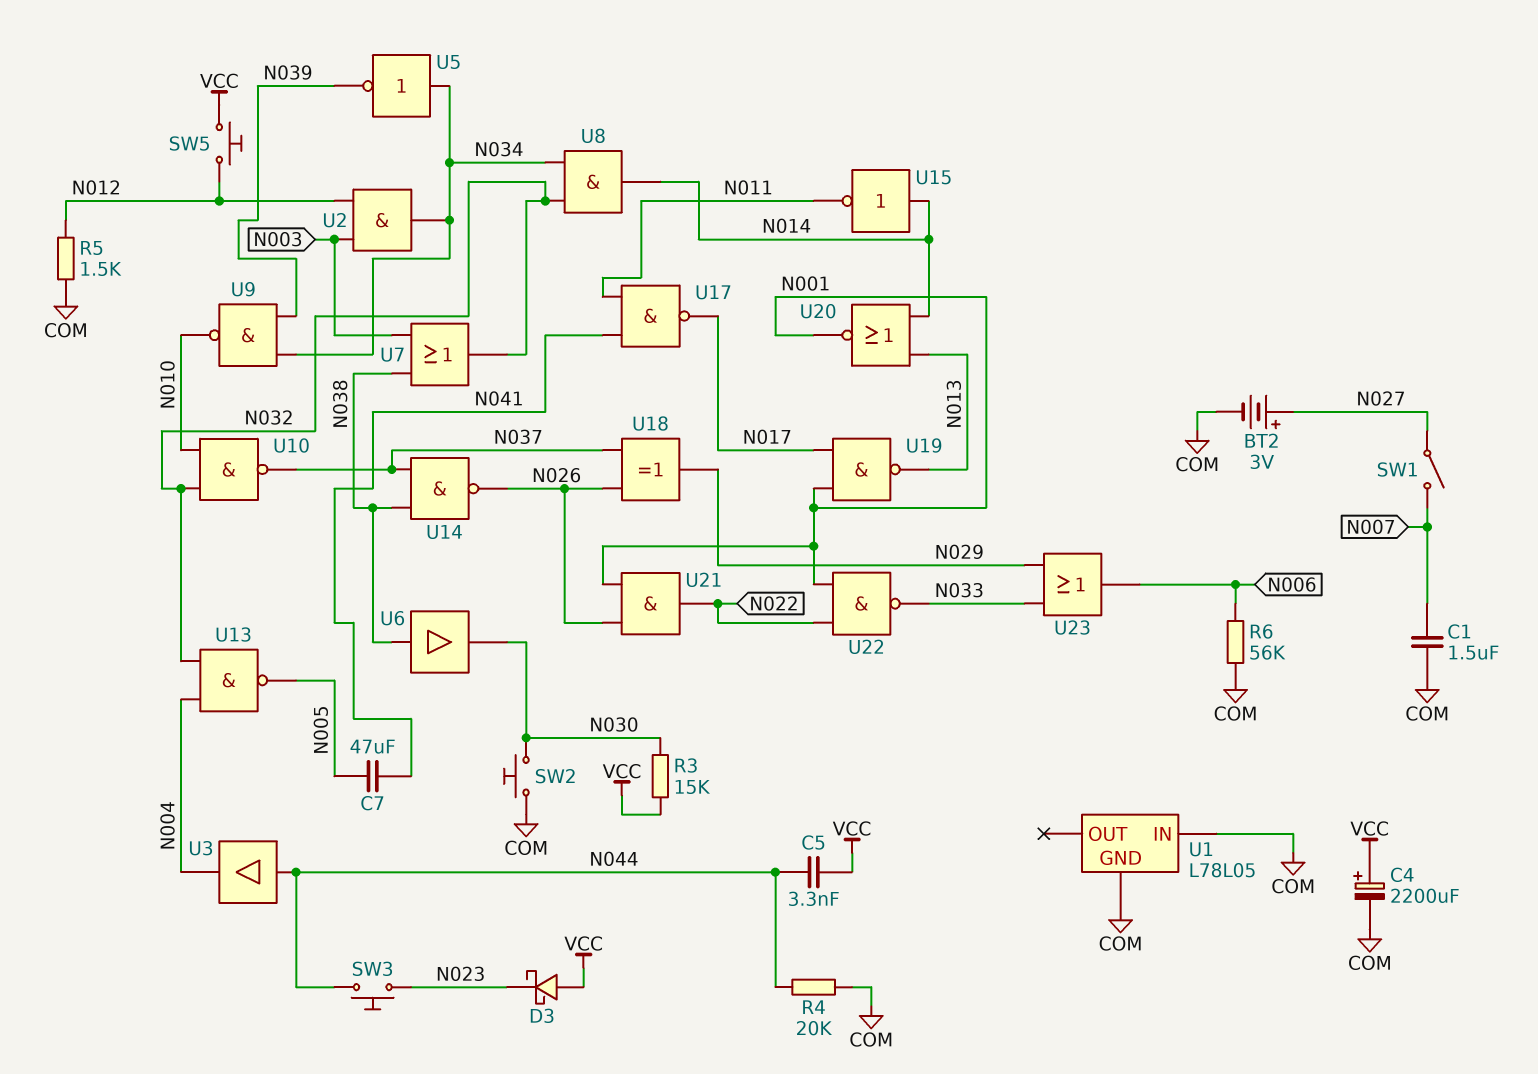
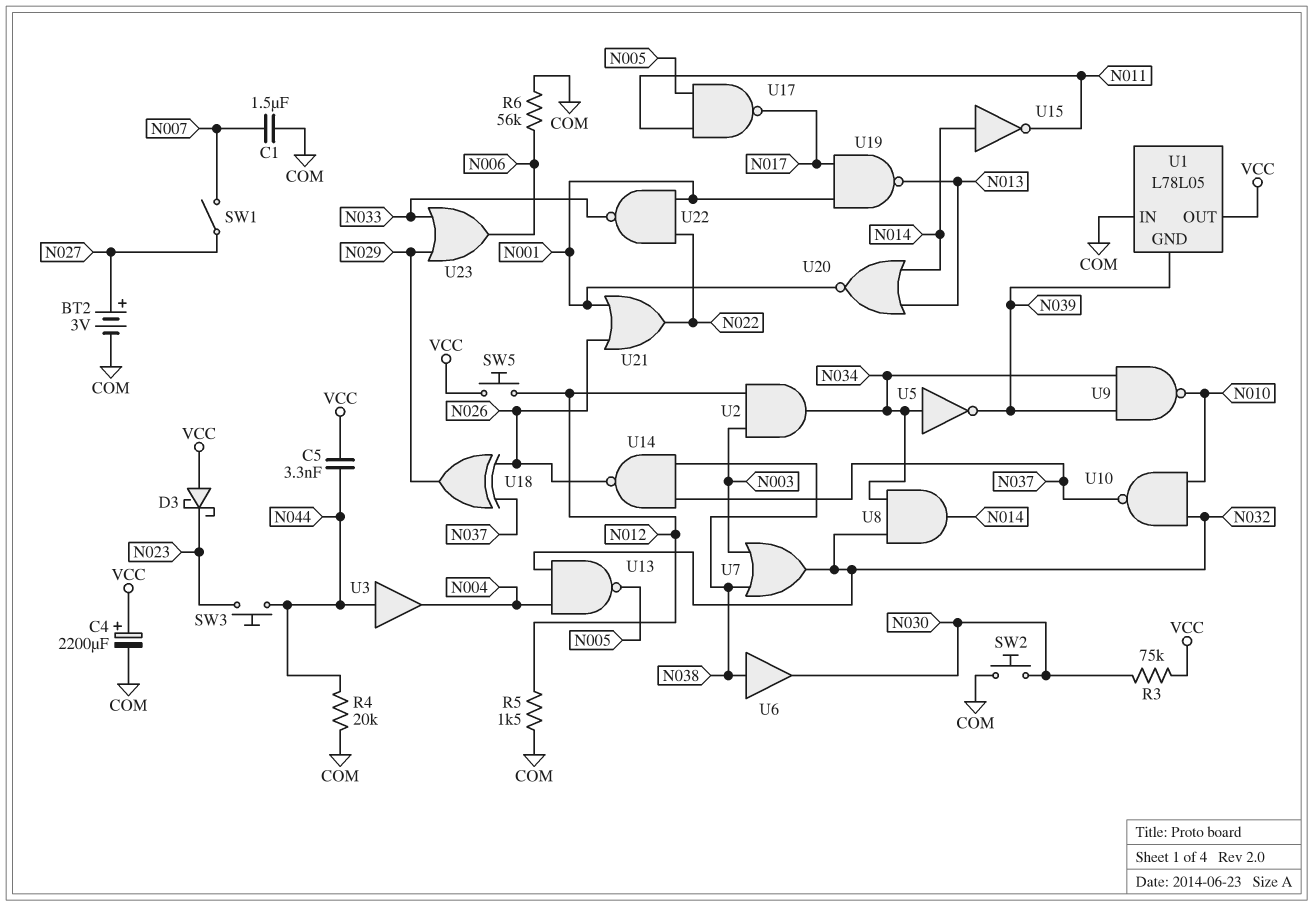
C7: 47uF (N005, N041) -> none
R3: 15k (N030, VCC) -> 75k (N030, VCC)
U1 pin GND: COM -> N039
U1 pin OUT: none -> VCC
U17: NAND (in N011, in N041, out N017) -> NAND (in N005, in N011, out N017)
U21: AND (in N001, in N026, out N022) -> OR (in N001, in N026, out N022)

